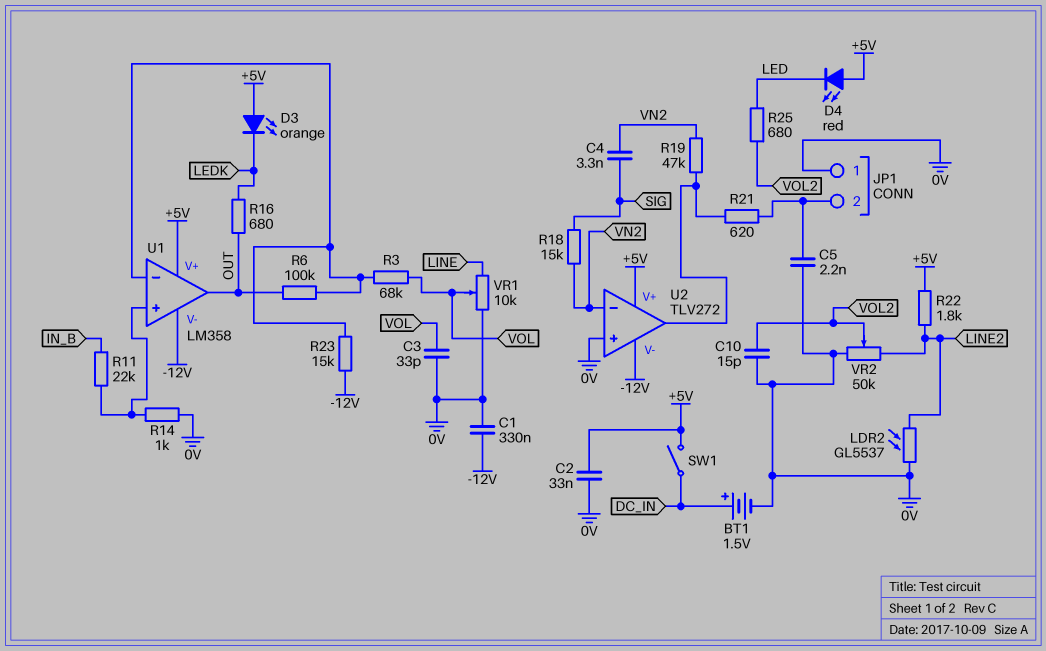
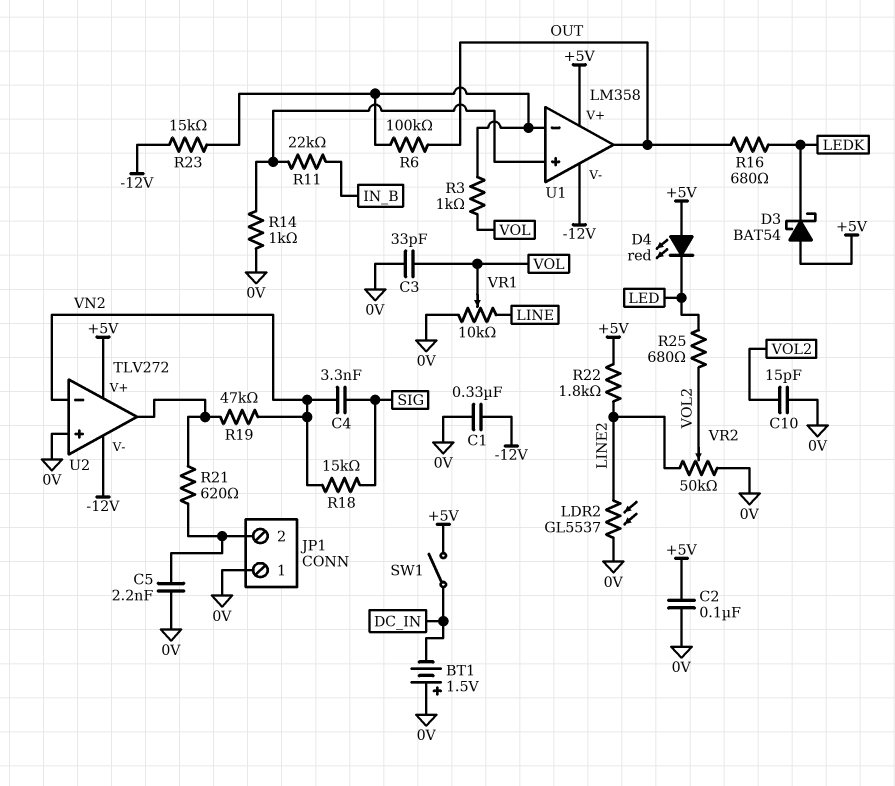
BT1: 1.5V (plus DC_IN, minus 0V) -> 1.5V (plus 0V, minus DC_IN)
C2: 33nF (+5V, 0V) -> 100nF (+5V, 0V)
D3: LED orange (A +5V, K LEDK) -> schottky BAT54 (A +5V, K LEDK)
R3: 68k (U1/in-, VOL) -> 1k (U1/in-, VOL)

